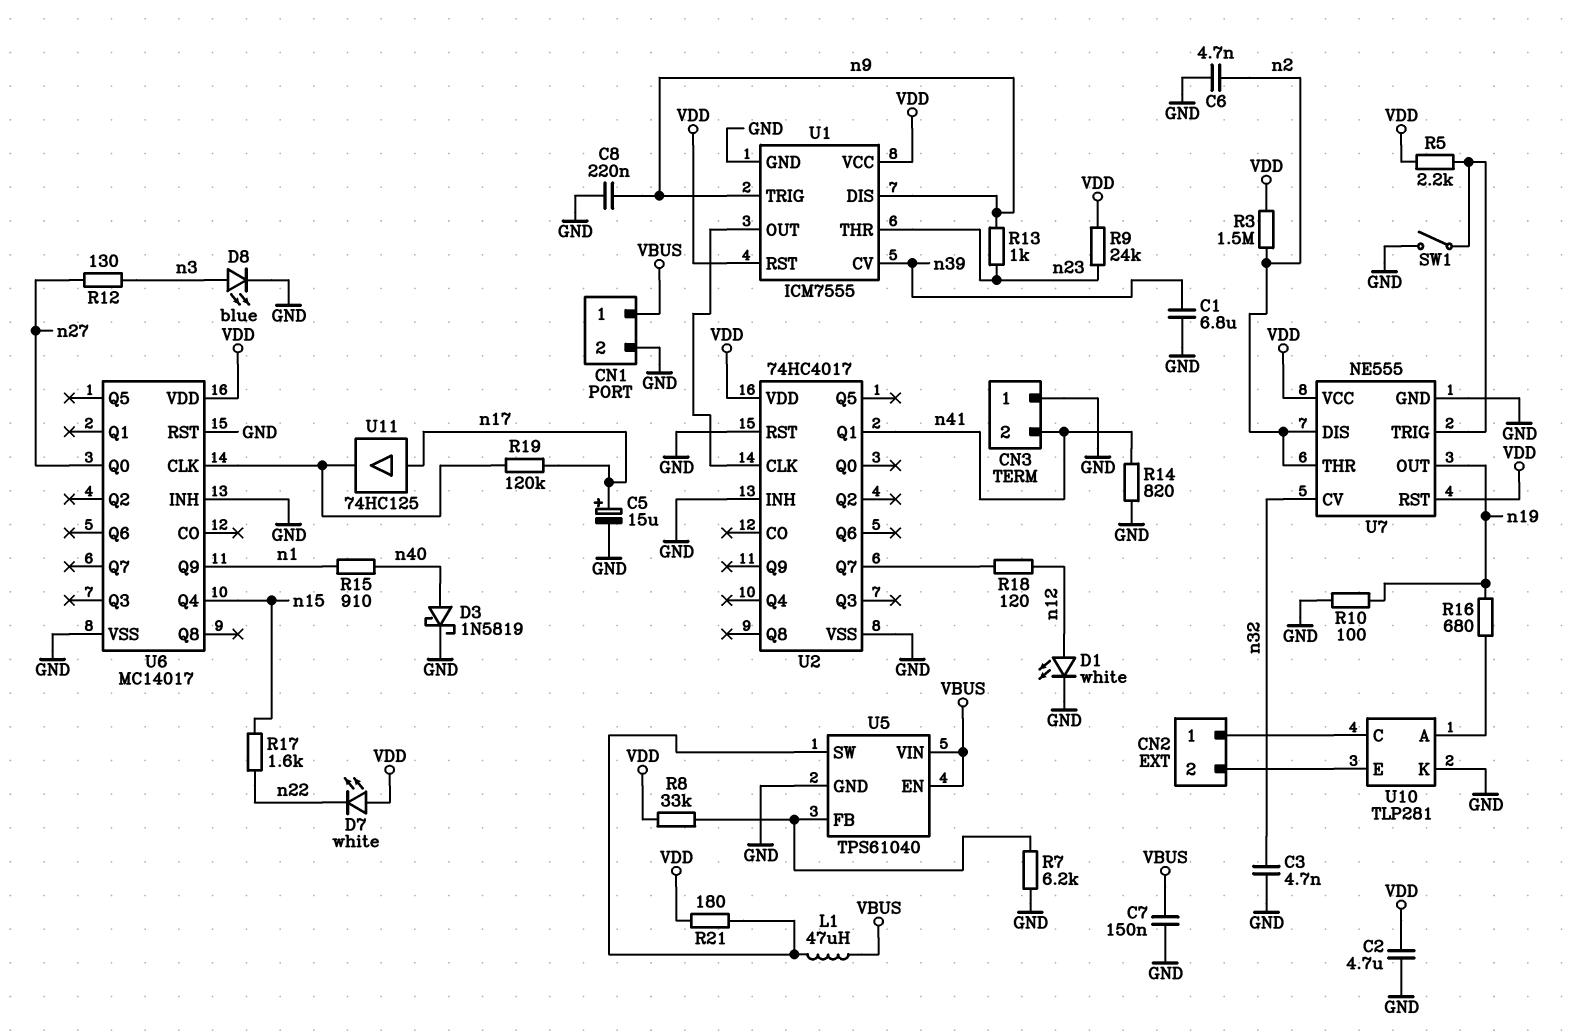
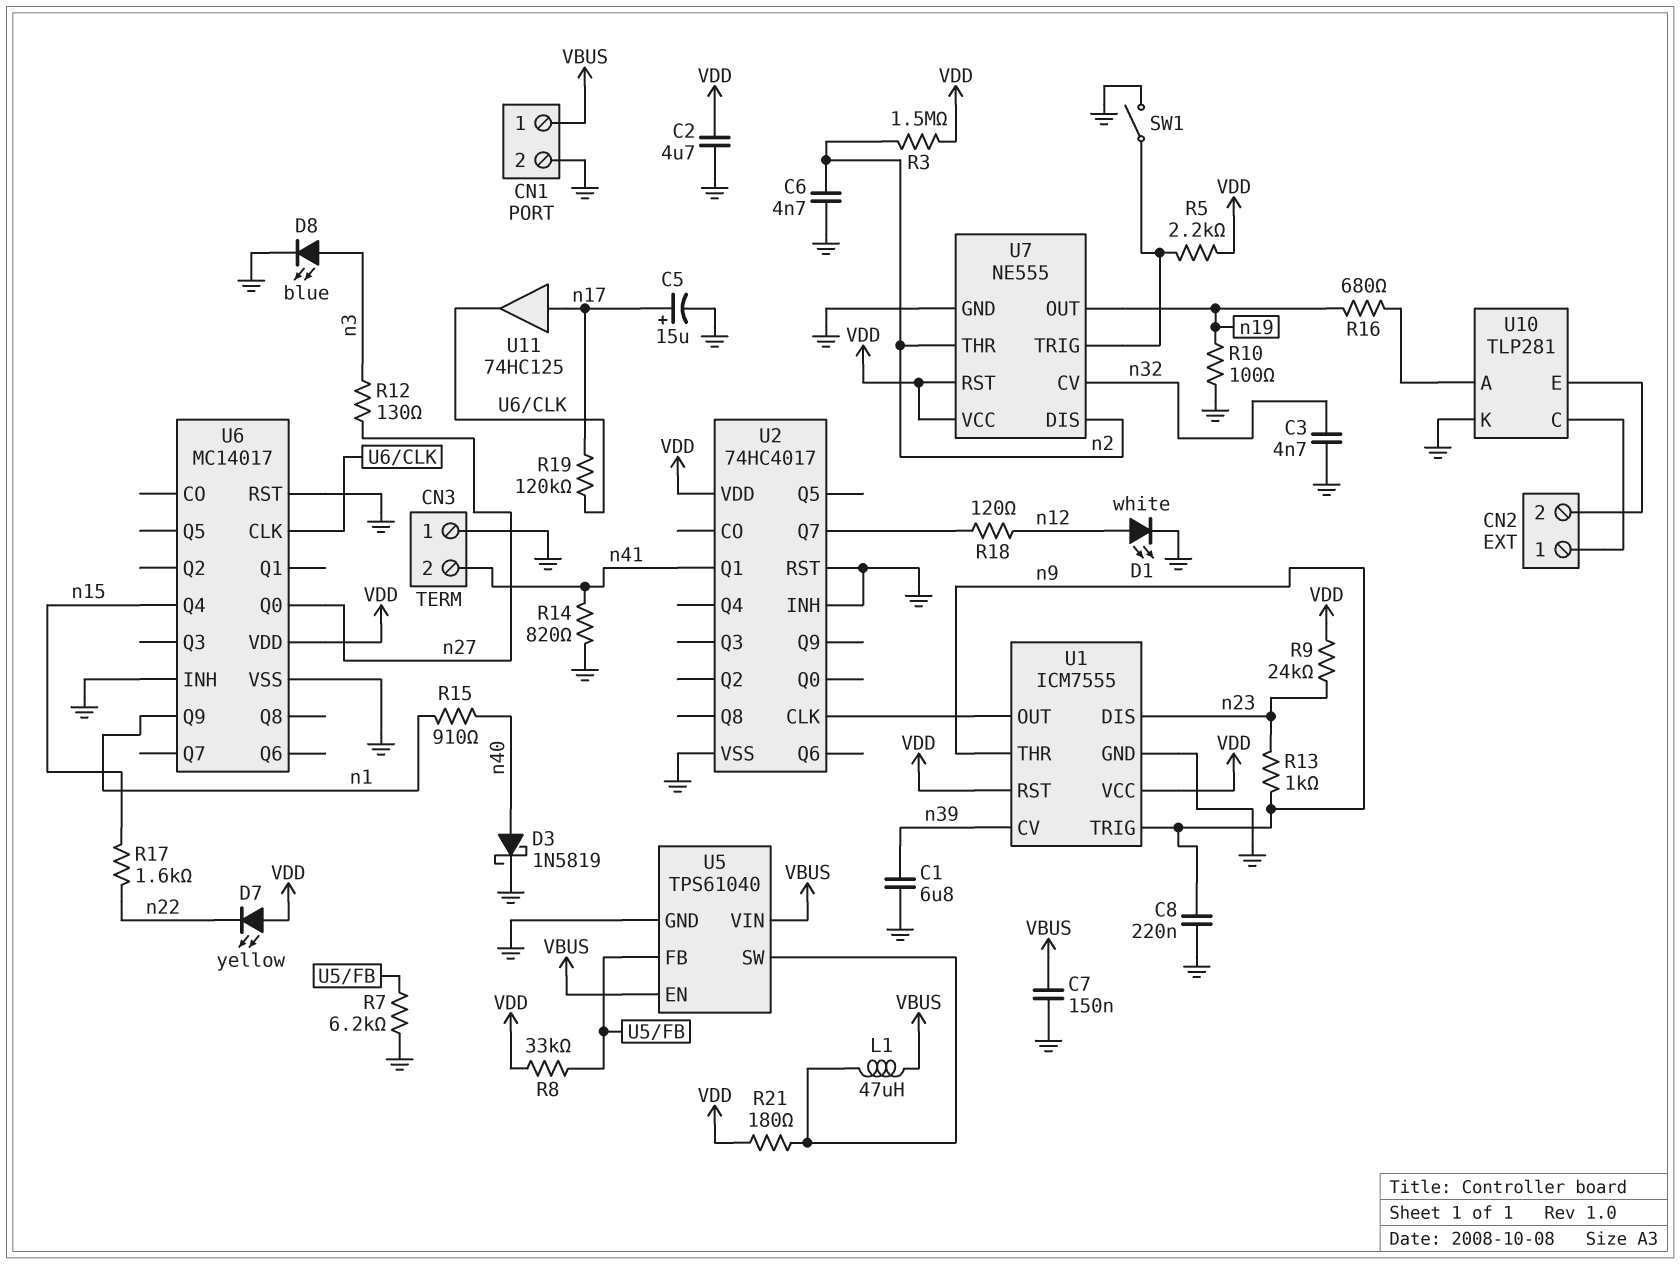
D7: LED white (A VDD, K n22) -> LED yellow (A VDD, K n22)
U1 pin DIS: n9 -> n23
U1 pin THR: n23 -> n9

